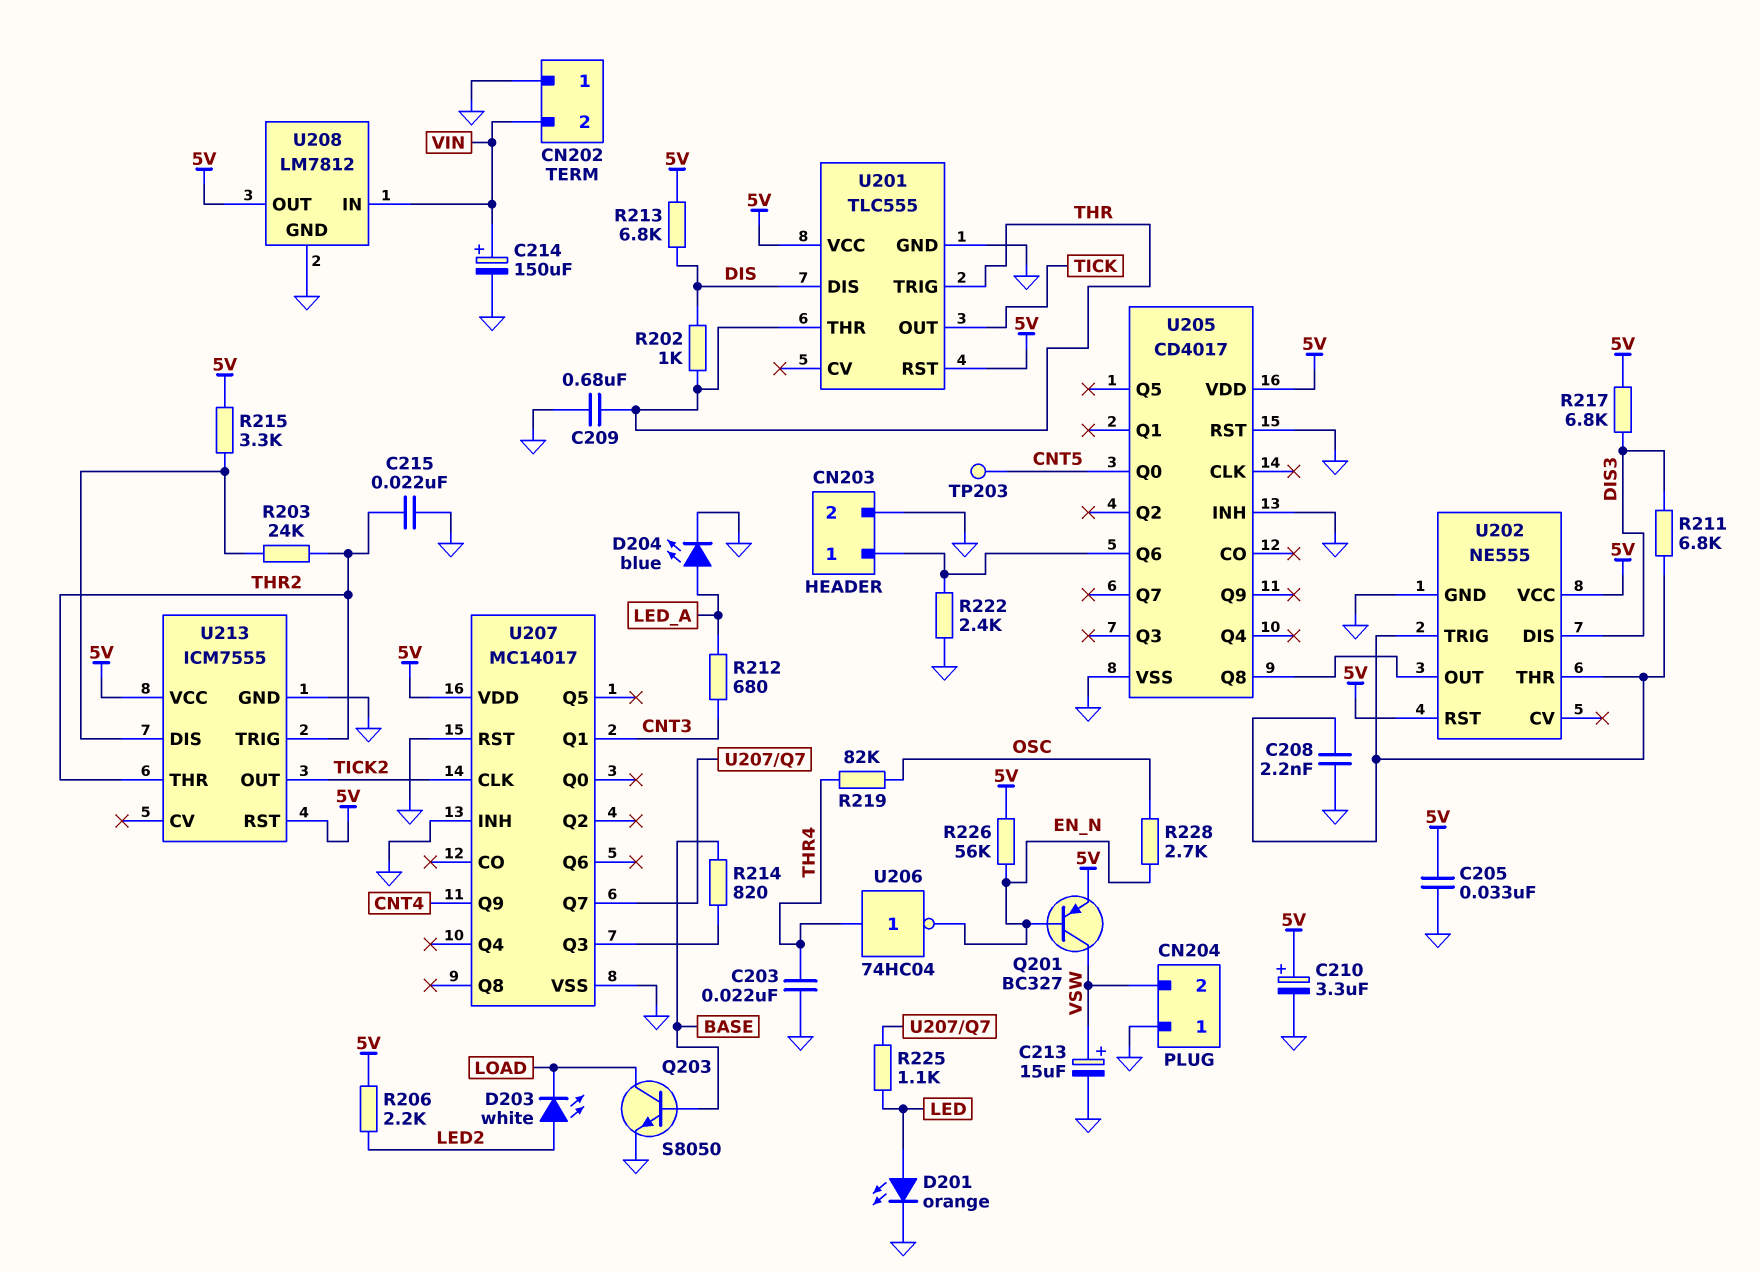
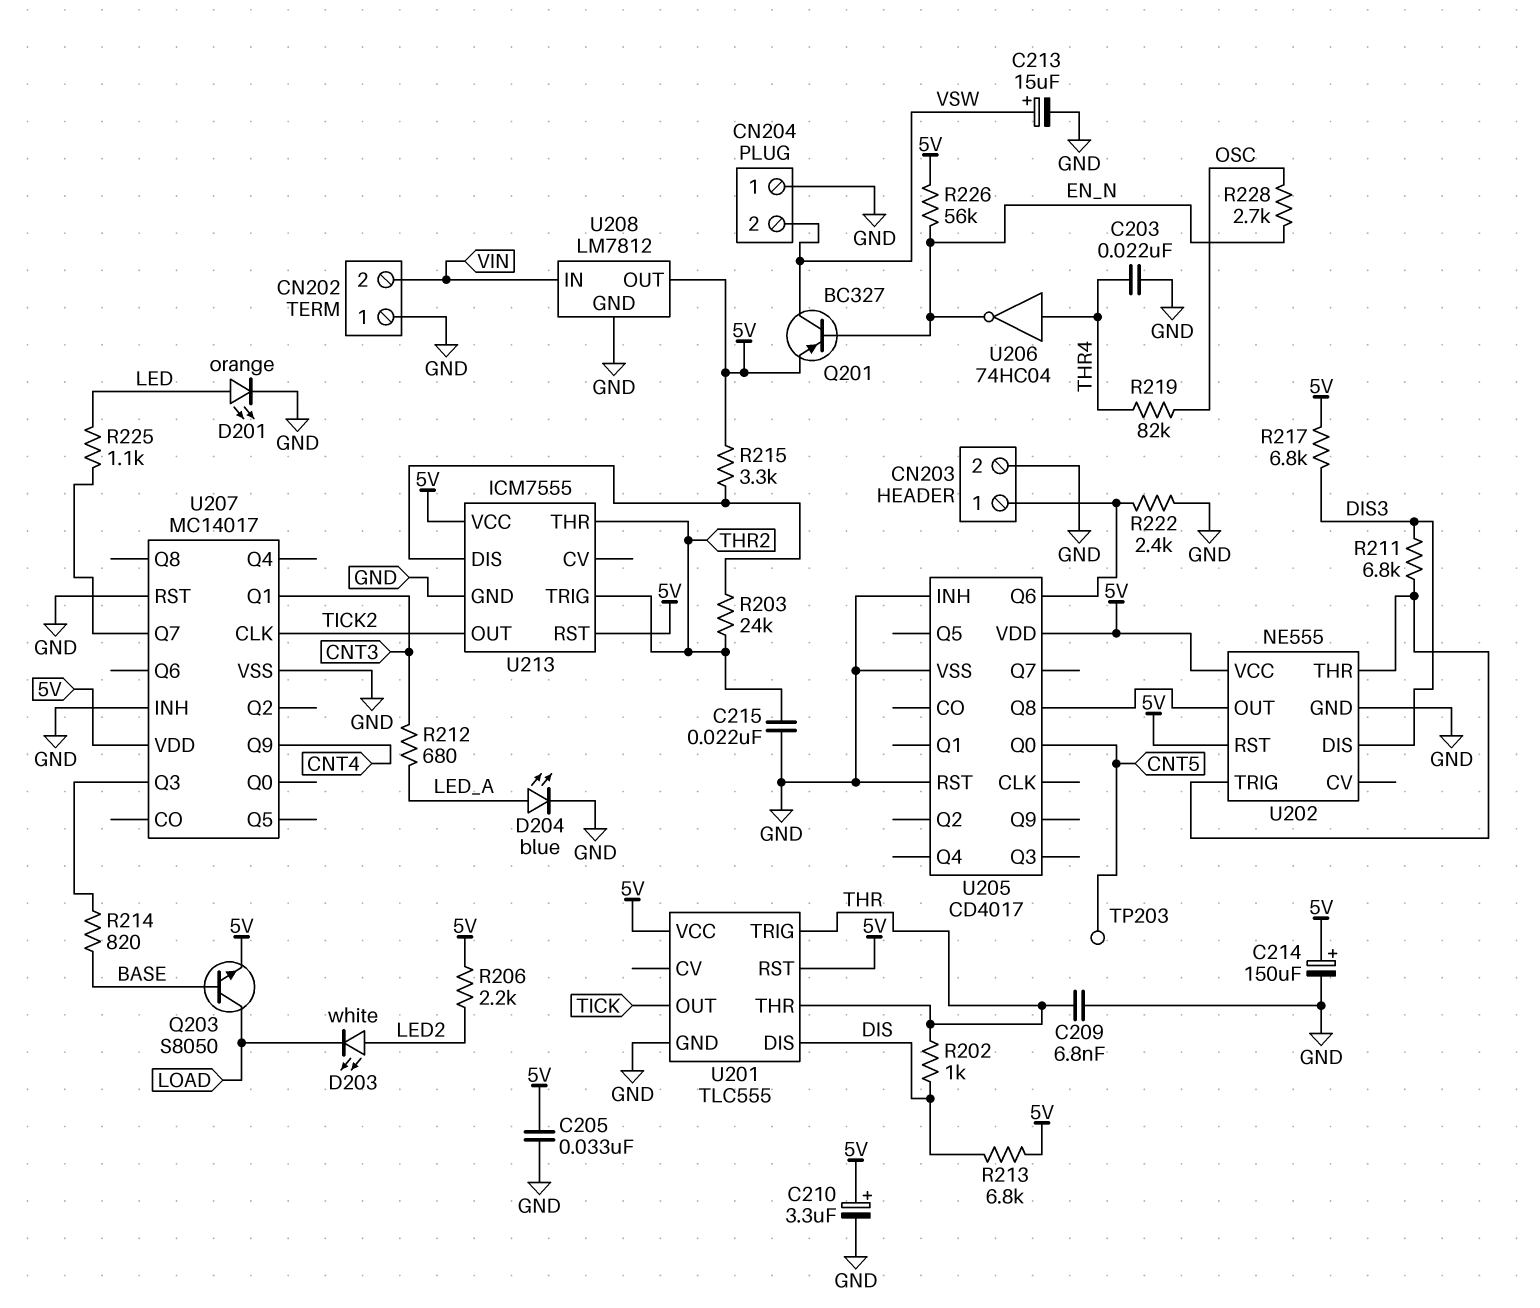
C208: 2.2nF (GND, U202/THR) -> none
C209: 680nF (GND, THR) -> 6.8nF (GND, THR)
C214: 150uF (plus VIN, minus GND) -> 150uF (plus 5V, minus GND)
Q203: NPN S8050 (B BASE, C LOAD, E GND) -> NPN S8050 (B BASE, C LOAD, E 5V)

